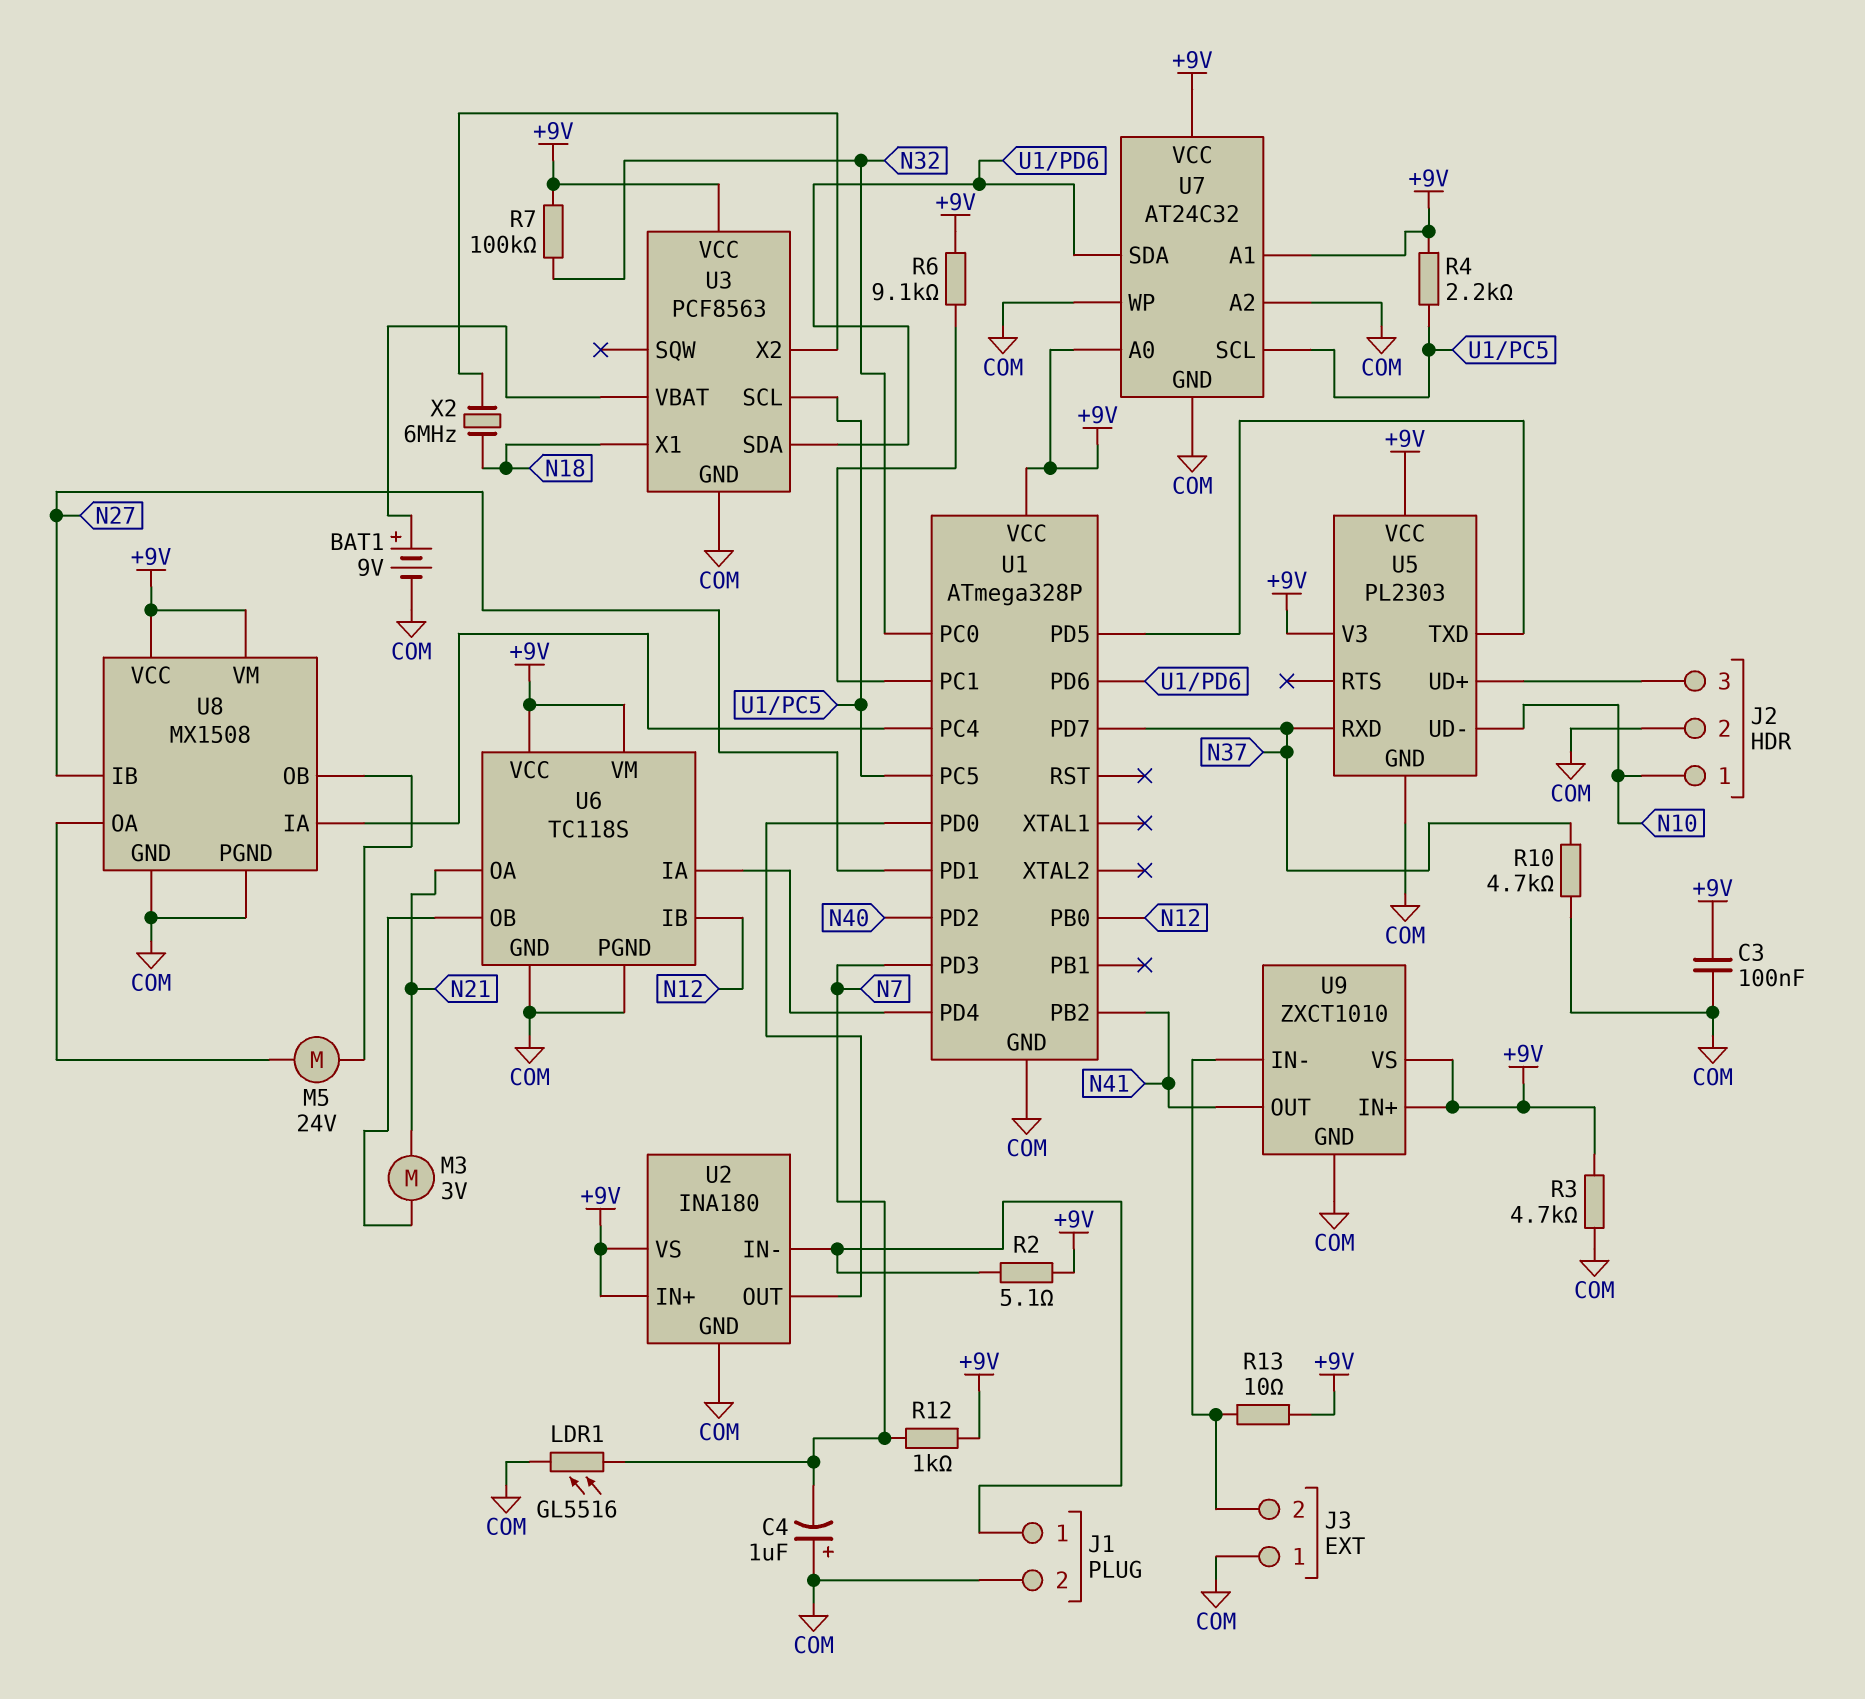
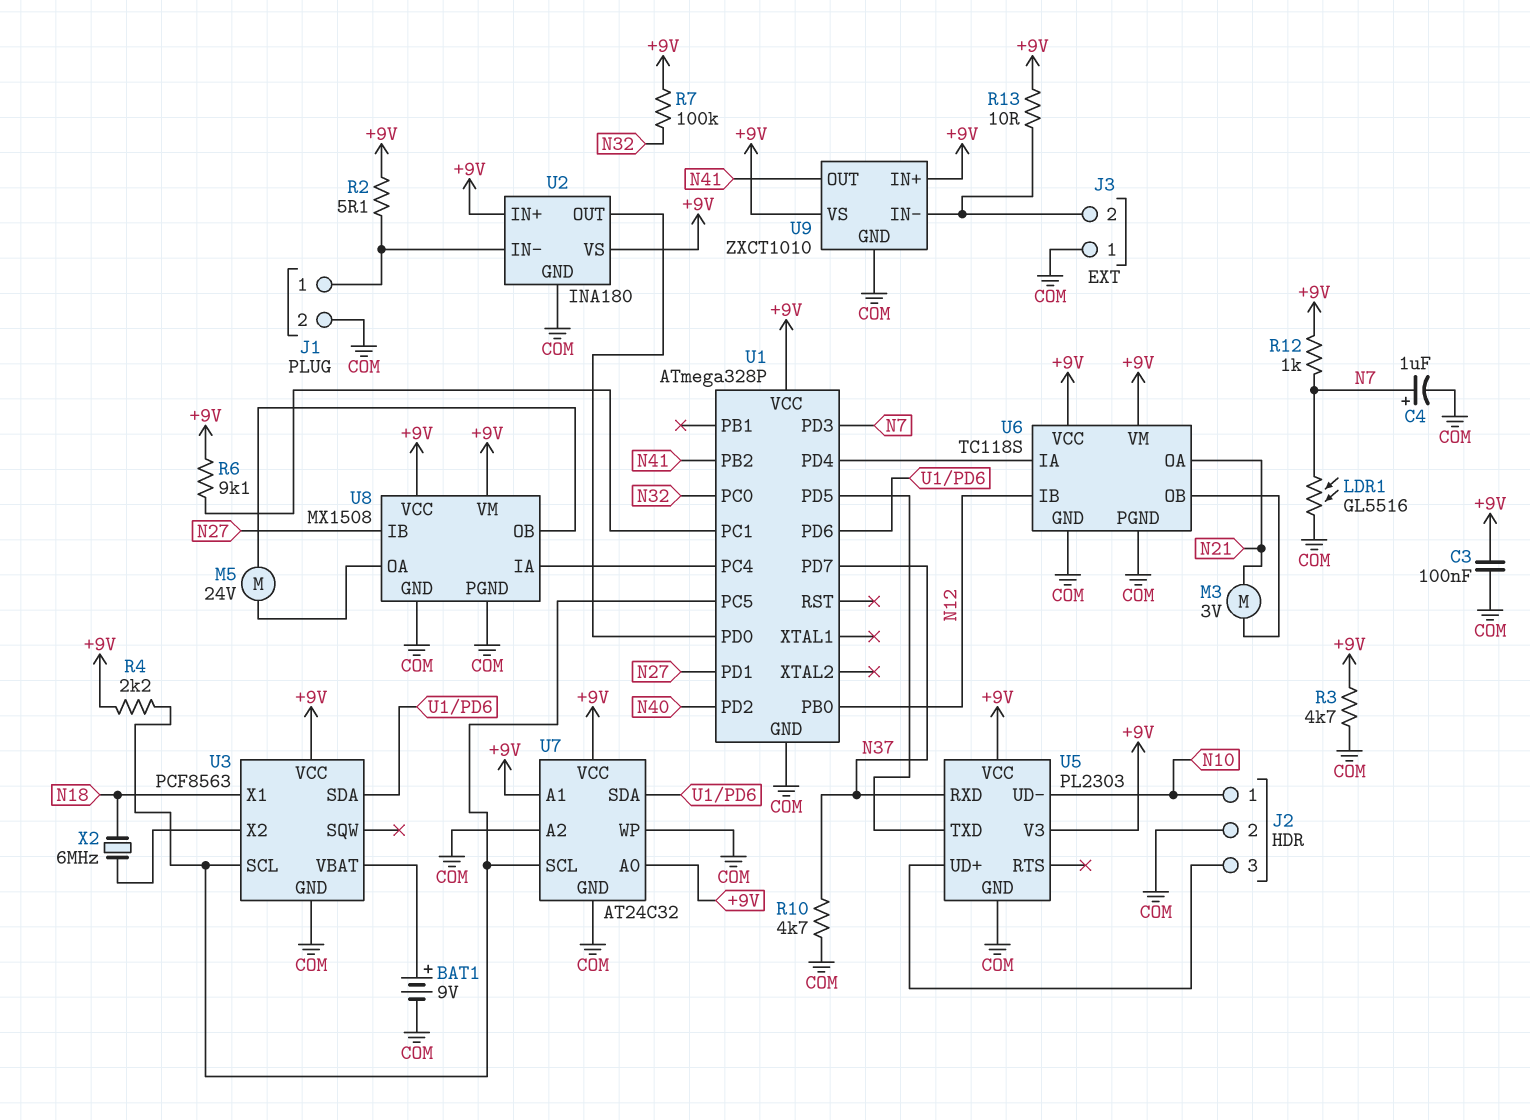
C4: 1uF (plus COM, minus N7) -> 1uF (plus N7, minus COM)

